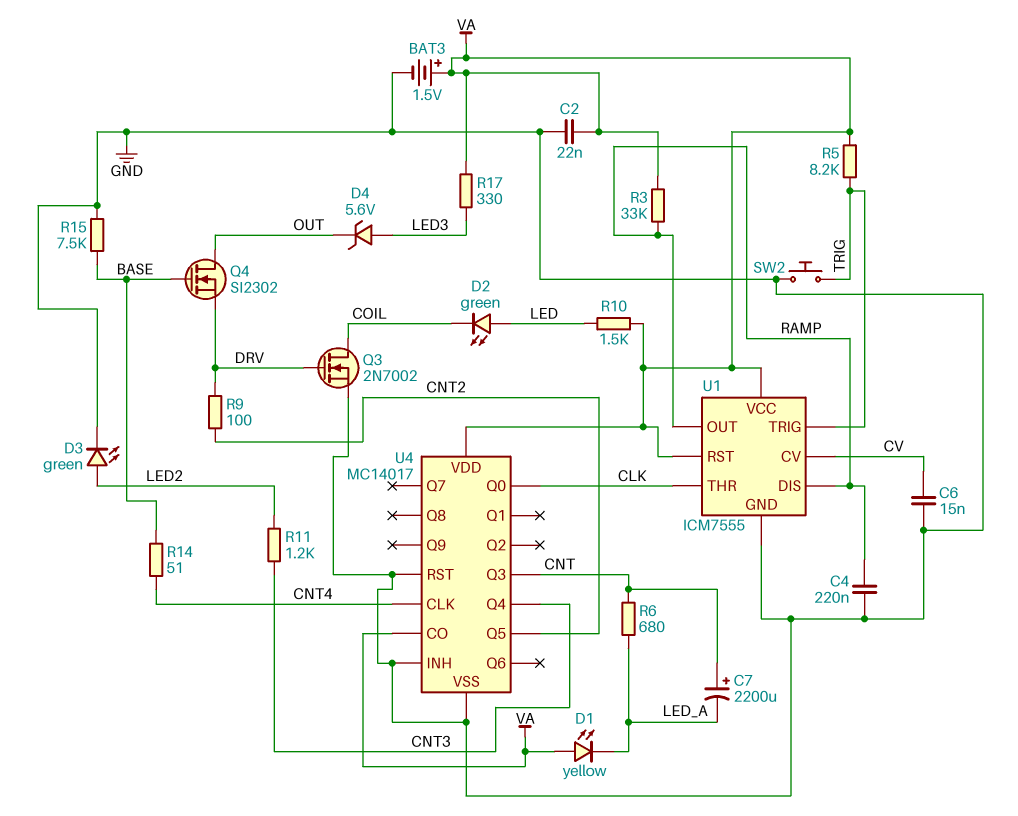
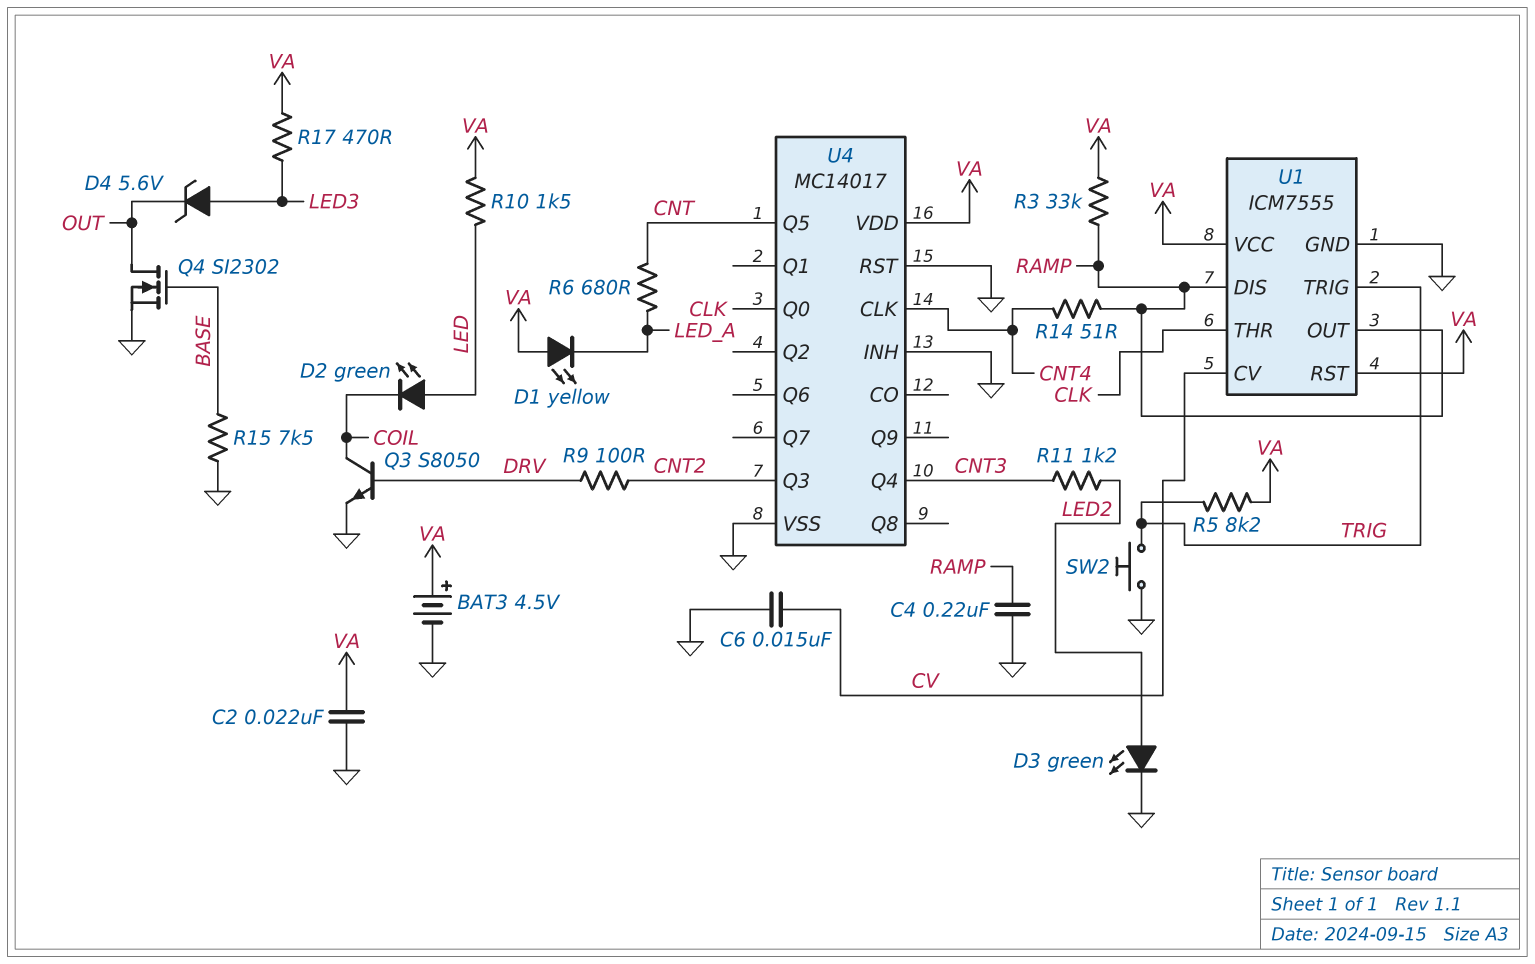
BAT3: 1.5V (plus VA, minus GND) -> 4.5V (plus VA, minus GND)
C7: 2200uF (plus CNT, minus LED_A) -> none
Q3: NMOS 2N7002 (G DRV, D COIL, S GND) -> NPN S8050 (B DRV, C COIL, E GND)
Q4: NMOS SI2302 (G BASE, D OUT, S DRV) -> NMOS SI2302 (G BASE, D OUT, S GND)
R14: 51 (BASE, CNT4) -> 51 (CNT4, RAMP)
R17: 330 (LED3, VA) -> 470 (LED3, VA)
U4 pin CO: VA -> none
U4 pin Q3: CNT -> CNT2
U4 pin Q5: CNT2 -> CNT

